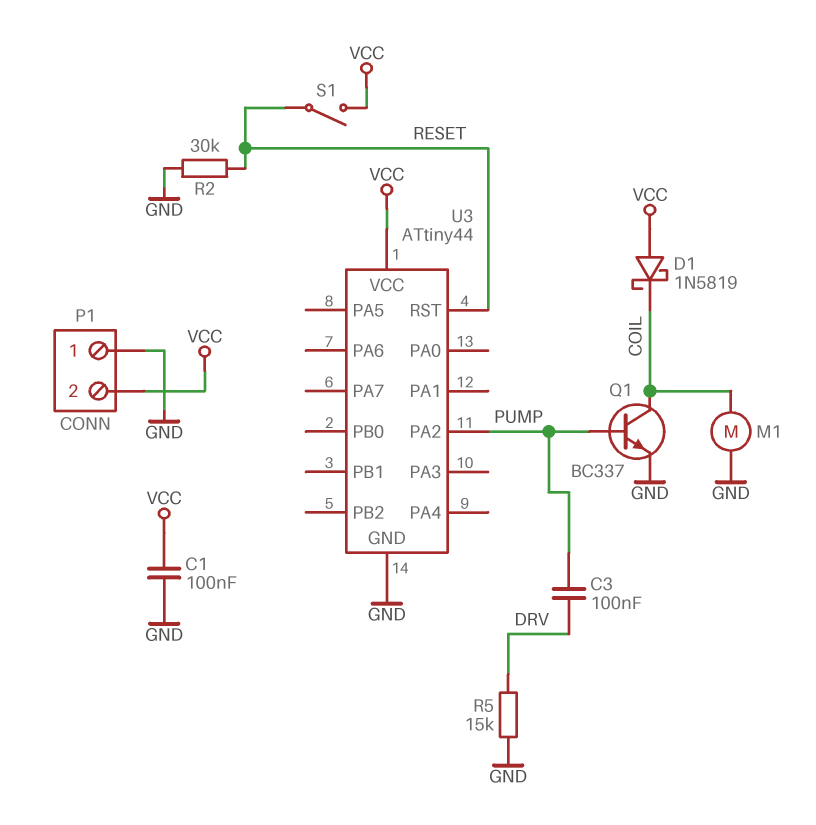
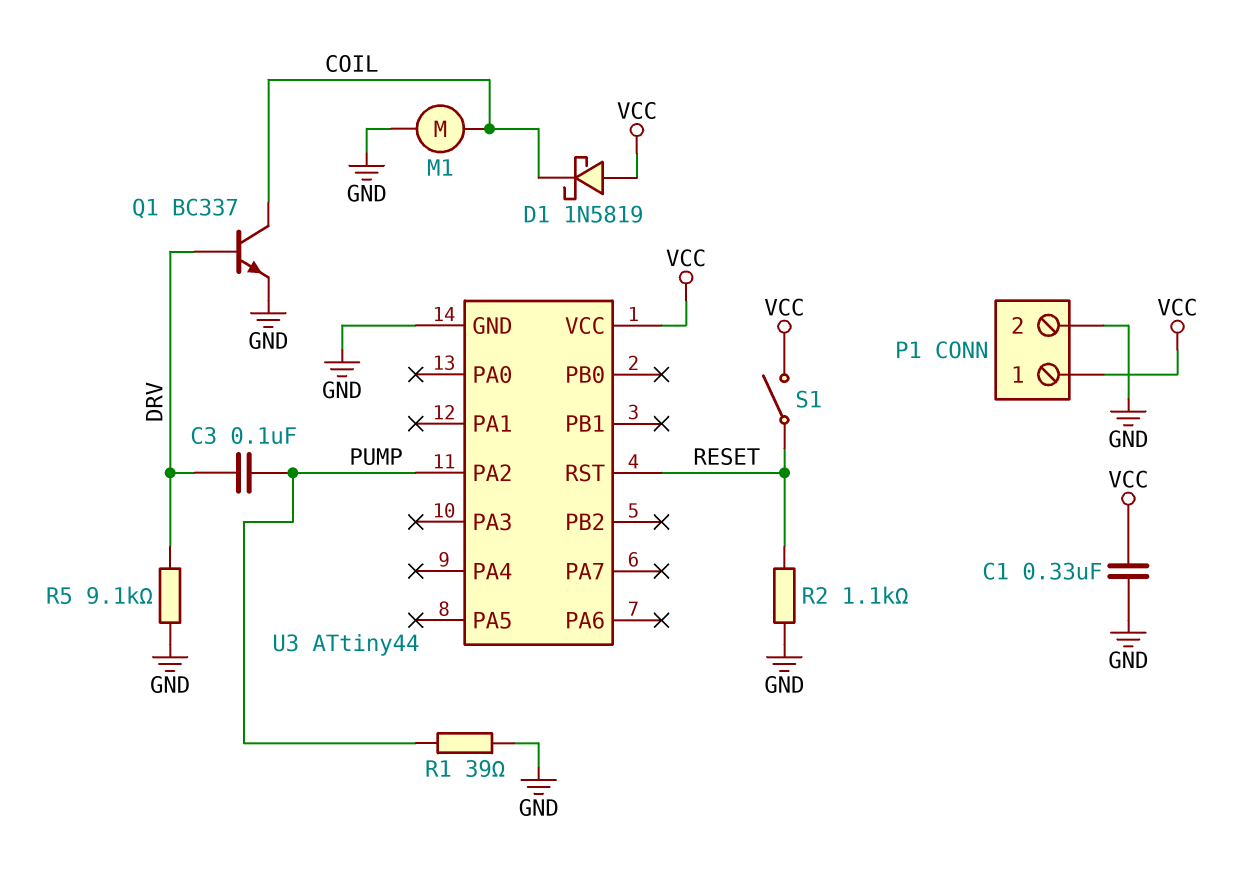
C1: 100nF (GND, VCC) -> 330nF (GND, VCC)
P1 pin 1: GND -> VCC
P1 pin 2: VCC -> GND
Q1: NPN BC337 (B PUMP, C COIL, E GND) -> NPN BC337 (B DRV, C COIL, E GND)
R1: none -> 39 (GND, PUMP)
R2: 30k (GND, RESET) -> 1.1k (GND, RESET)
R5: 15k (DRV, GND) -> 9.1k (DRV, GND)

